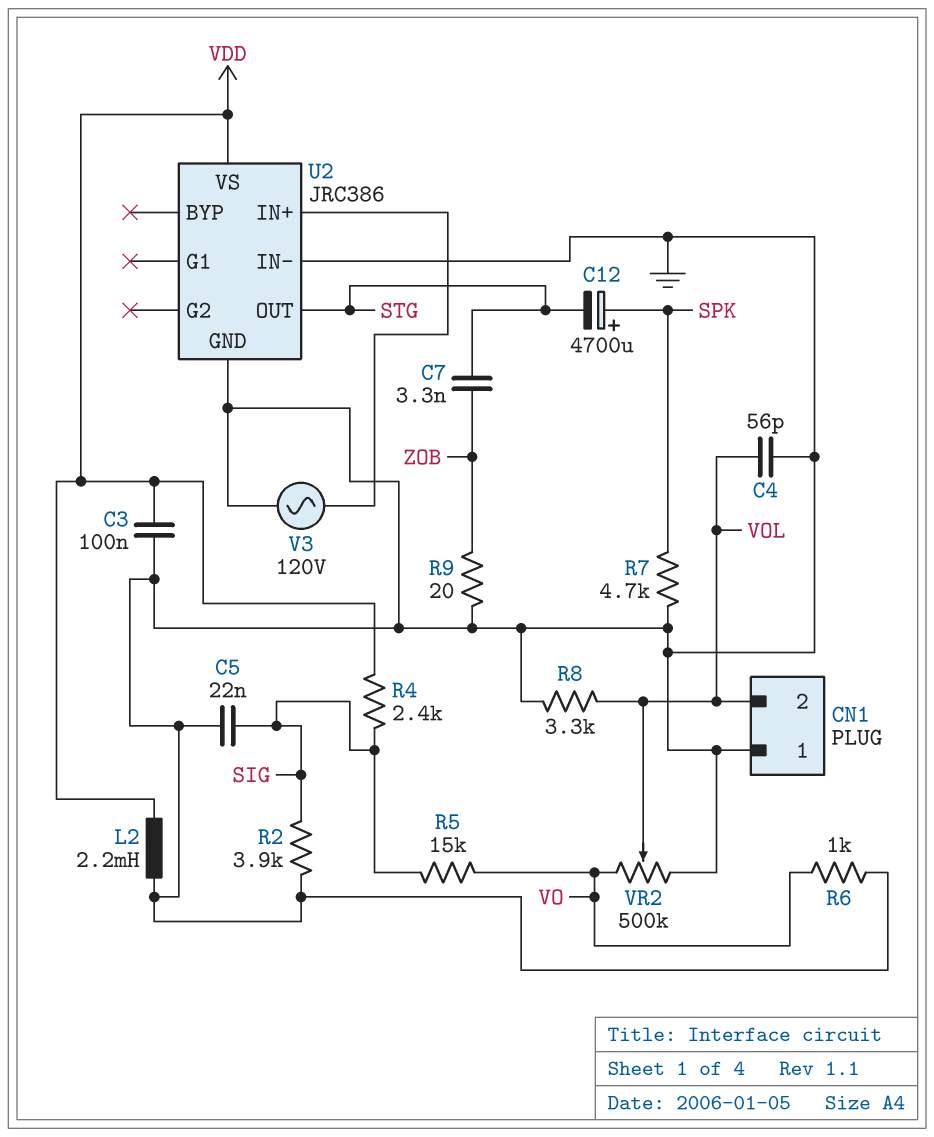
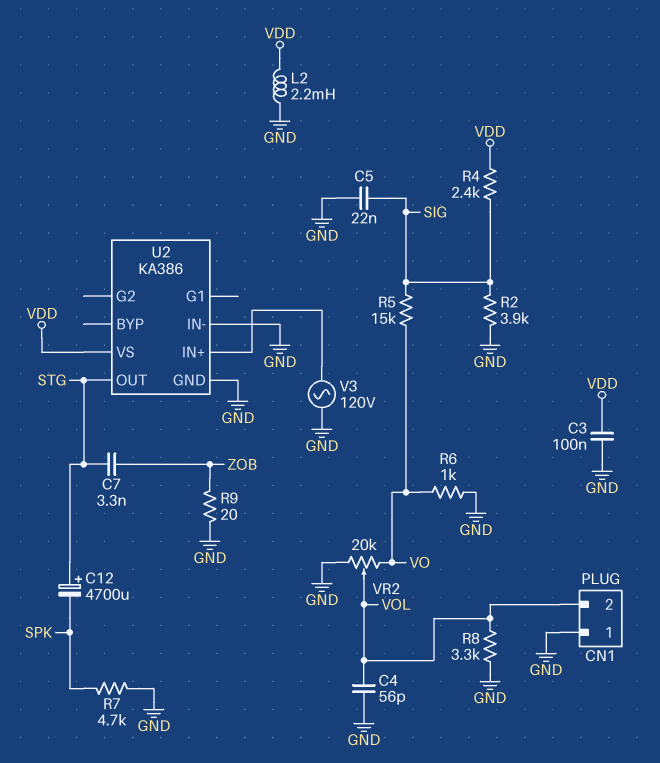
C12: 4700uF (plus SPK, minus STG) -> 4700uF (plus STG, minus SPK)
U2: JRC386 -> KA386
VR2: 500k (GND, VO, wiper VOL) -> 20k (GND, VO, wiper VOL)

